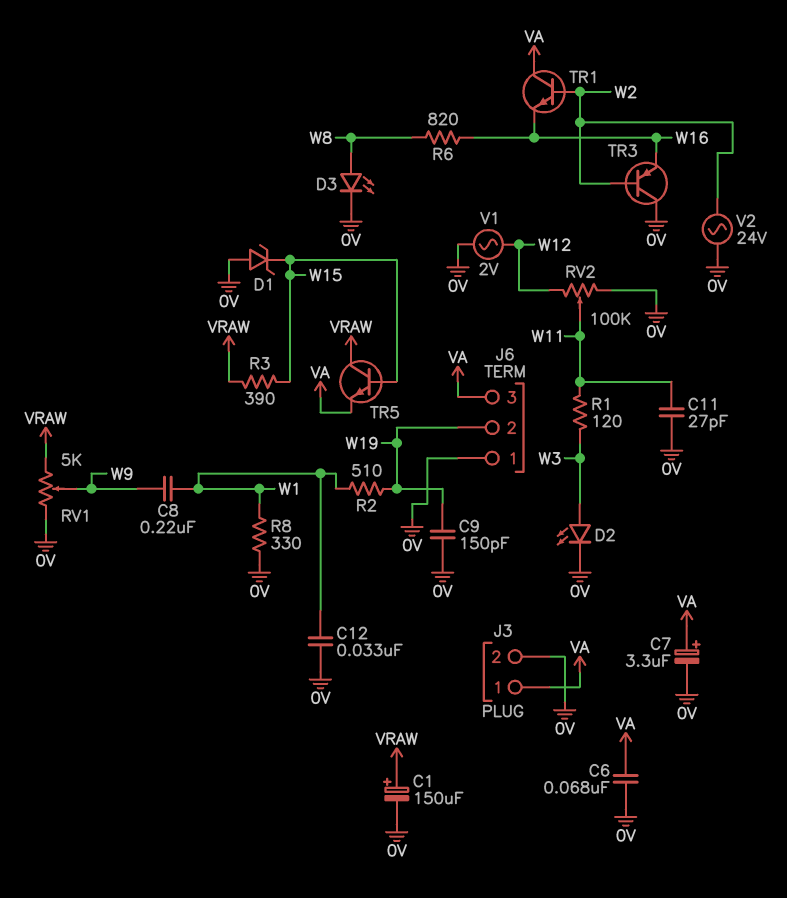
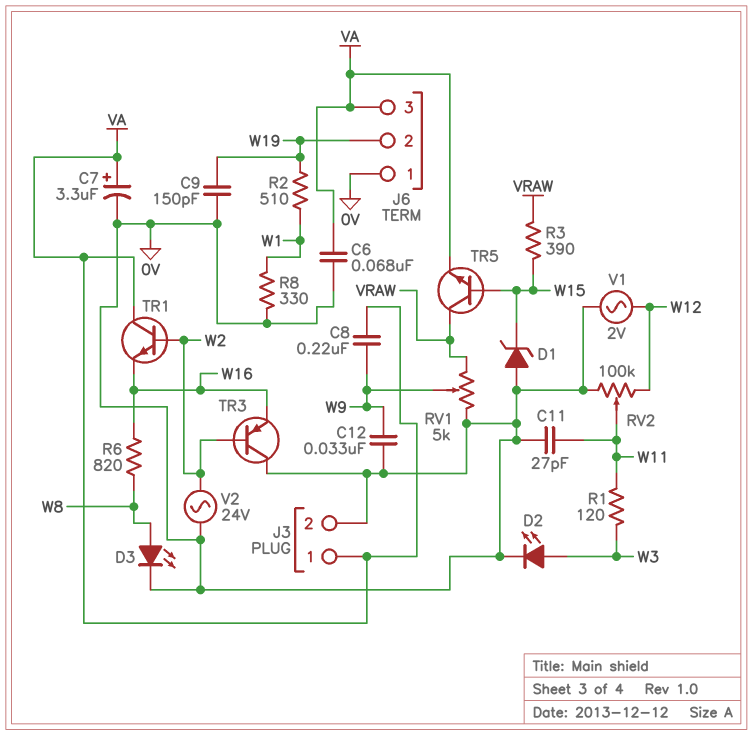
C1: 150uF (plus VRAW, minus 0V) -> none
C8: 220nF (W1, W9) -> 220nF (VA, W9)
C12: 33nF (0V, W1) -> 33nF (0V, W9)

